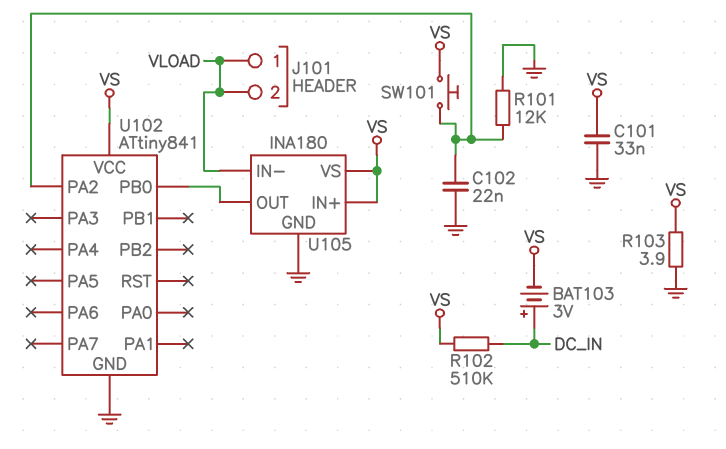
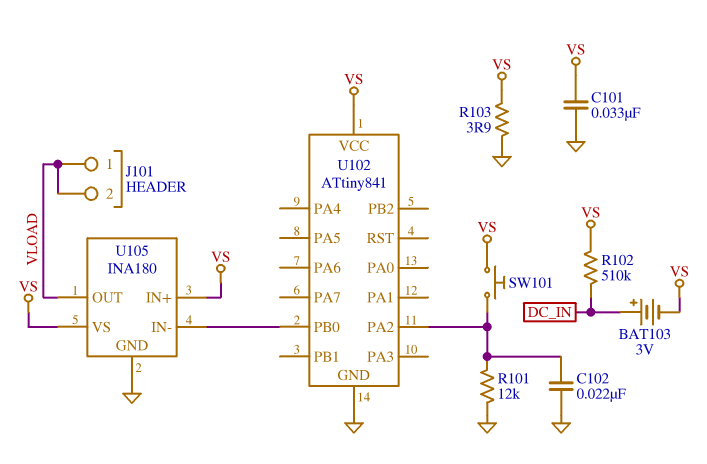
U105 pin IN-: VLOAD -> U102/PB0
U105 pin OUT: U102/PB0 -> VLOAD

